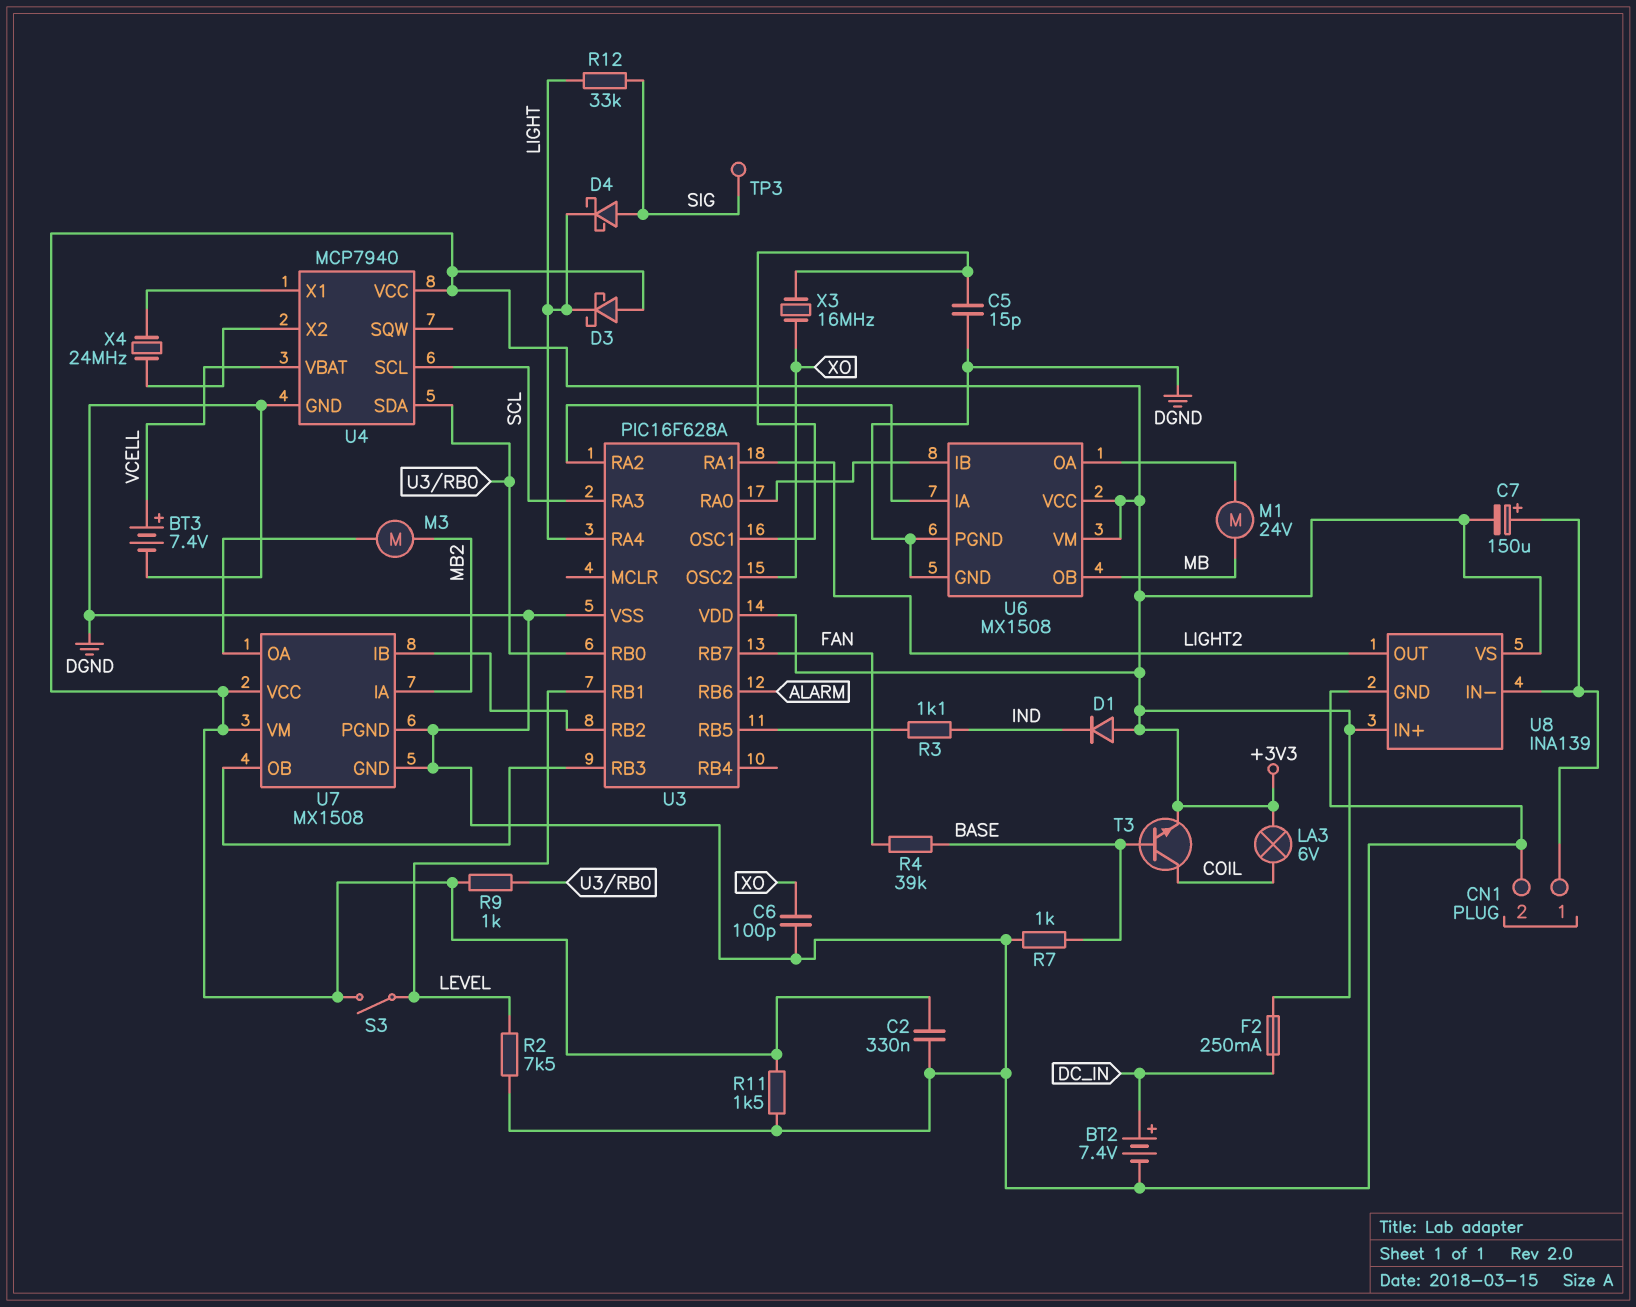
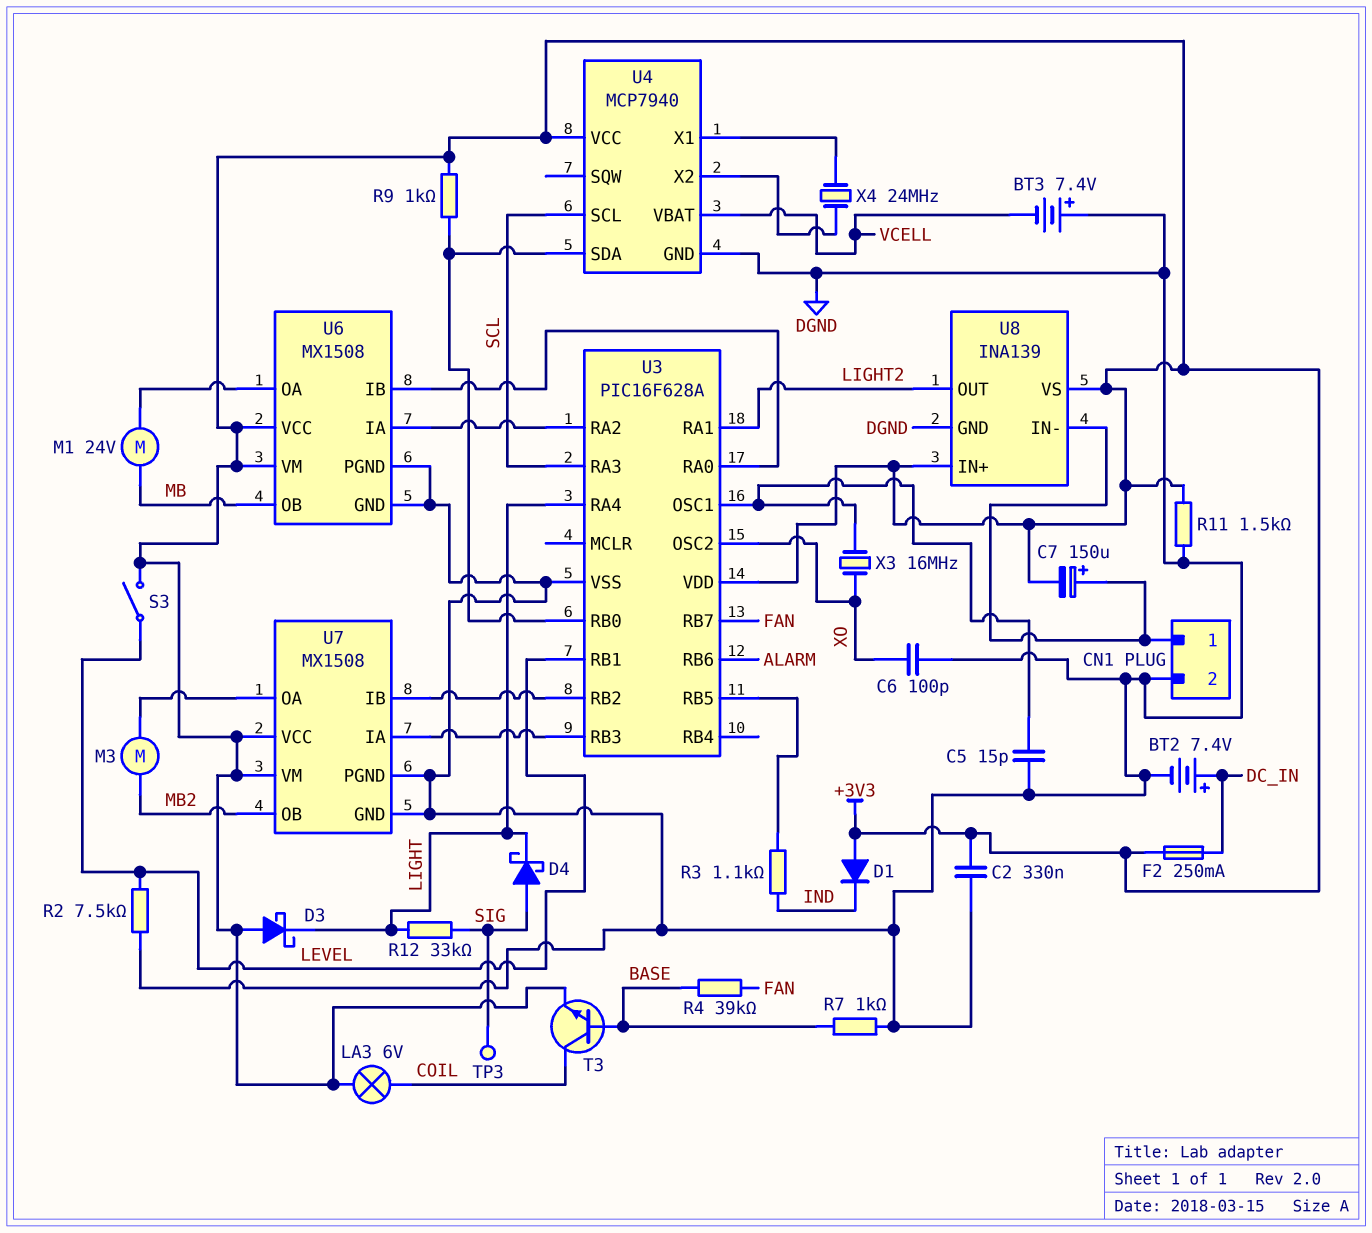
BT3: 7.4V (plus VCELL, minus DGND) -> 7.4V (plus DGND, minus VCELL)
U7 pin IA: MB2 -> U3/RB3
U7 pin OB: U3/RB3 -> MB2

